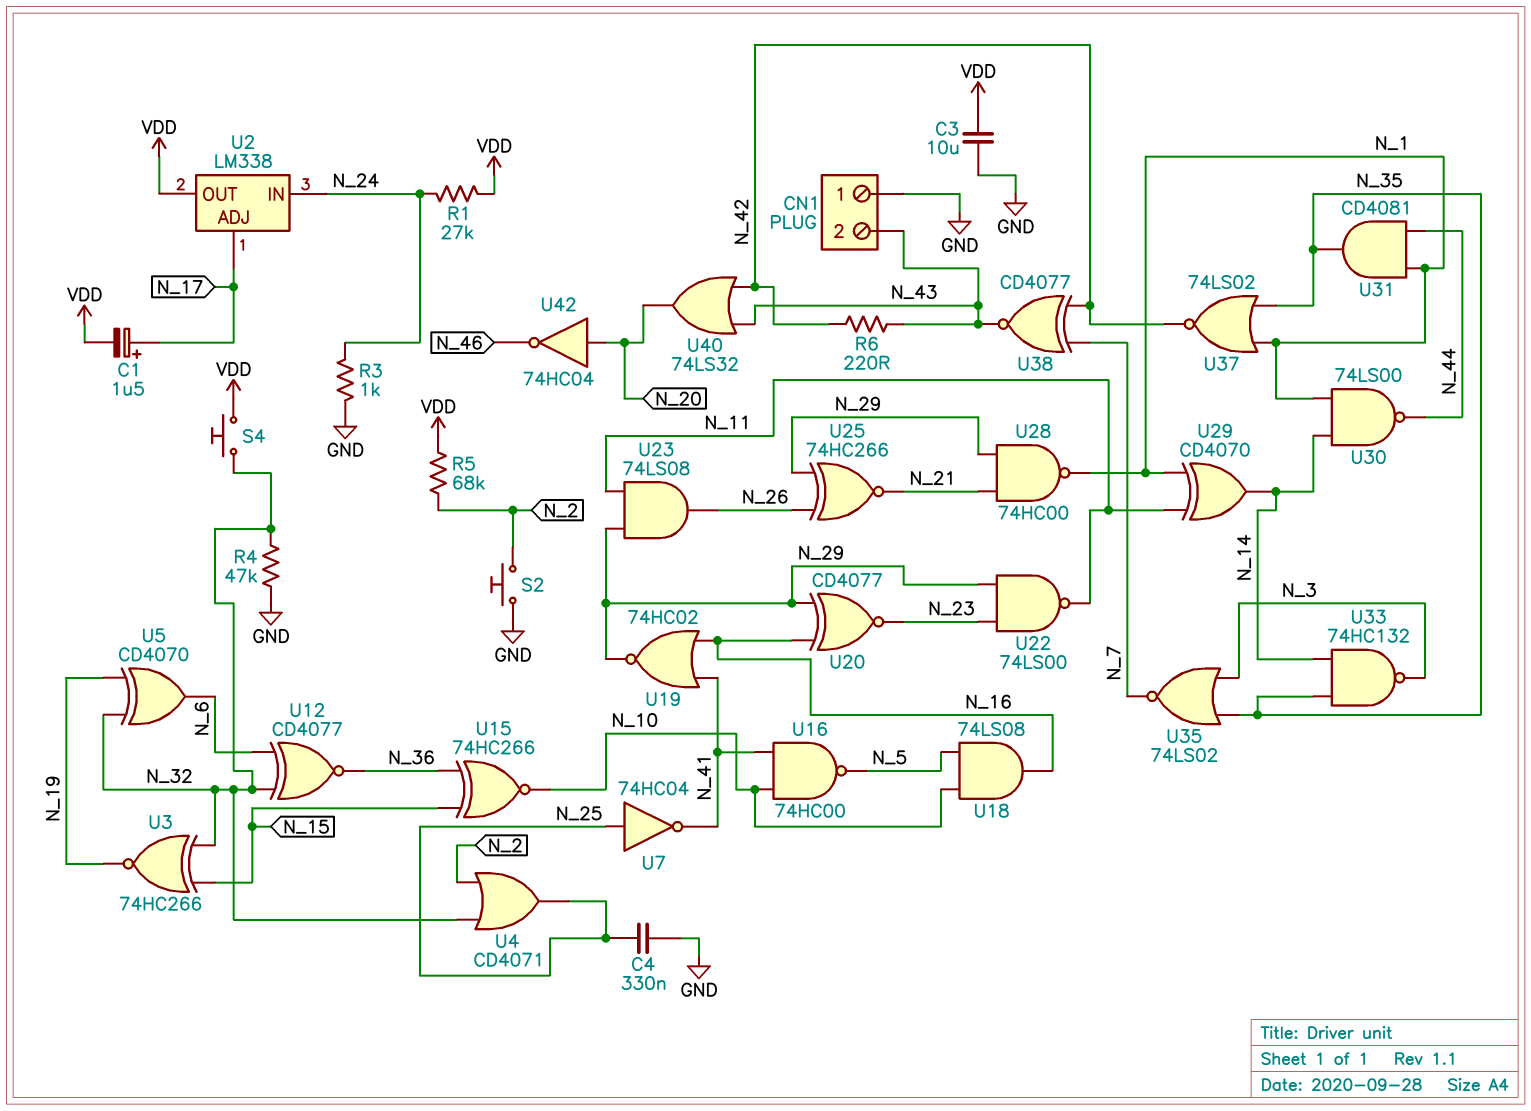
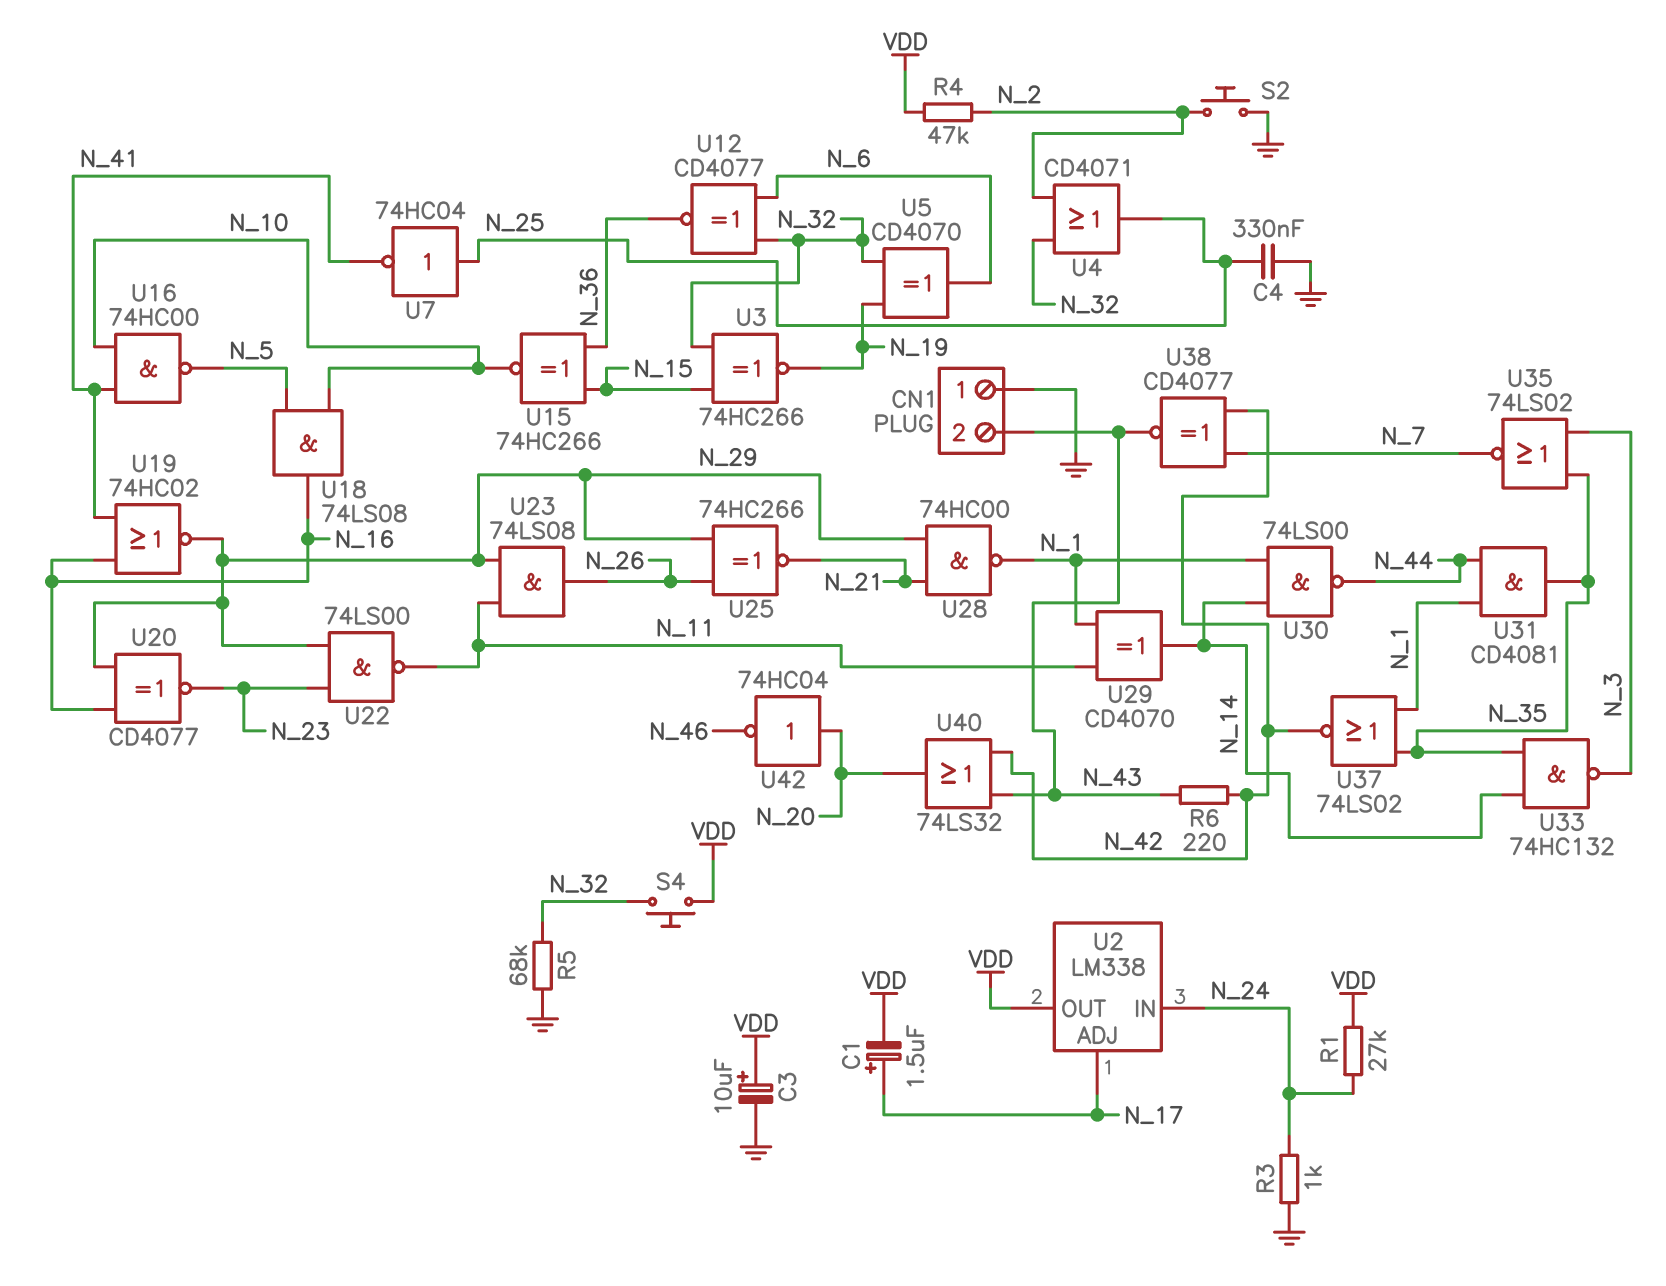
C3: 10uF (GND, VDD) -> 10uF (plus VDD, minus GND)
R4: 47k (GND, N_32) -> 47k (N_2, VDD)
R5: 68k (N_2, VDD) -> 68k (GND, N_32)

